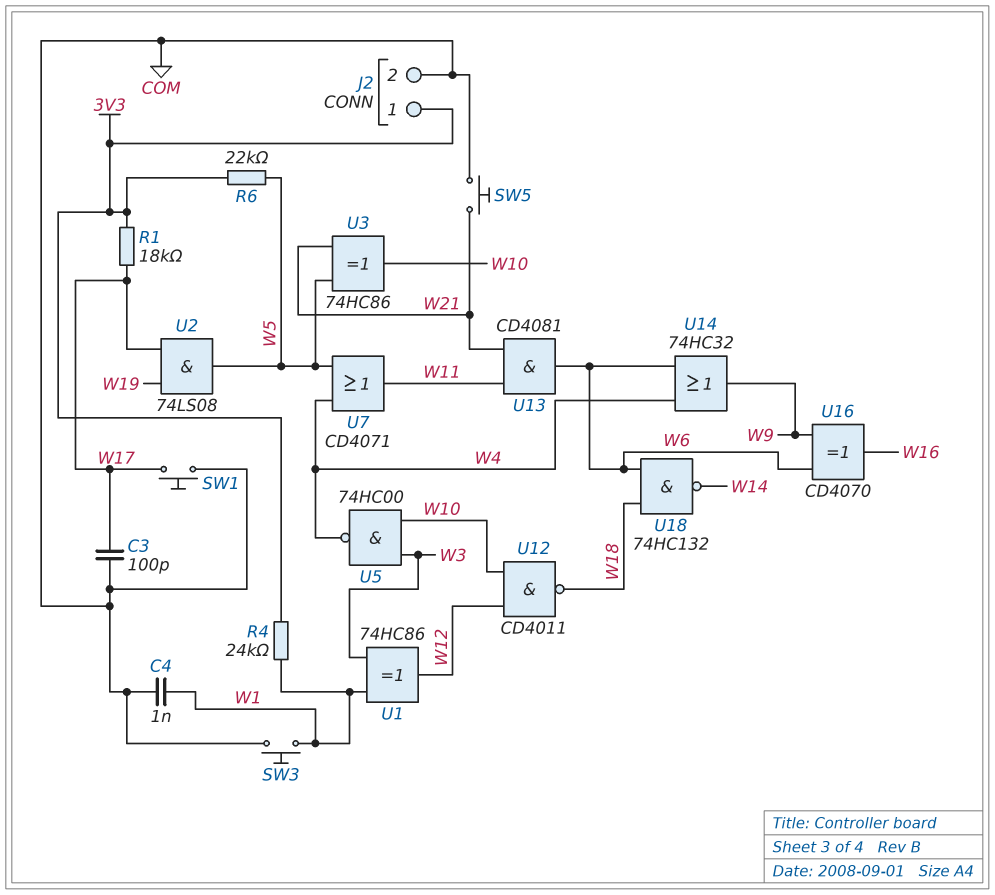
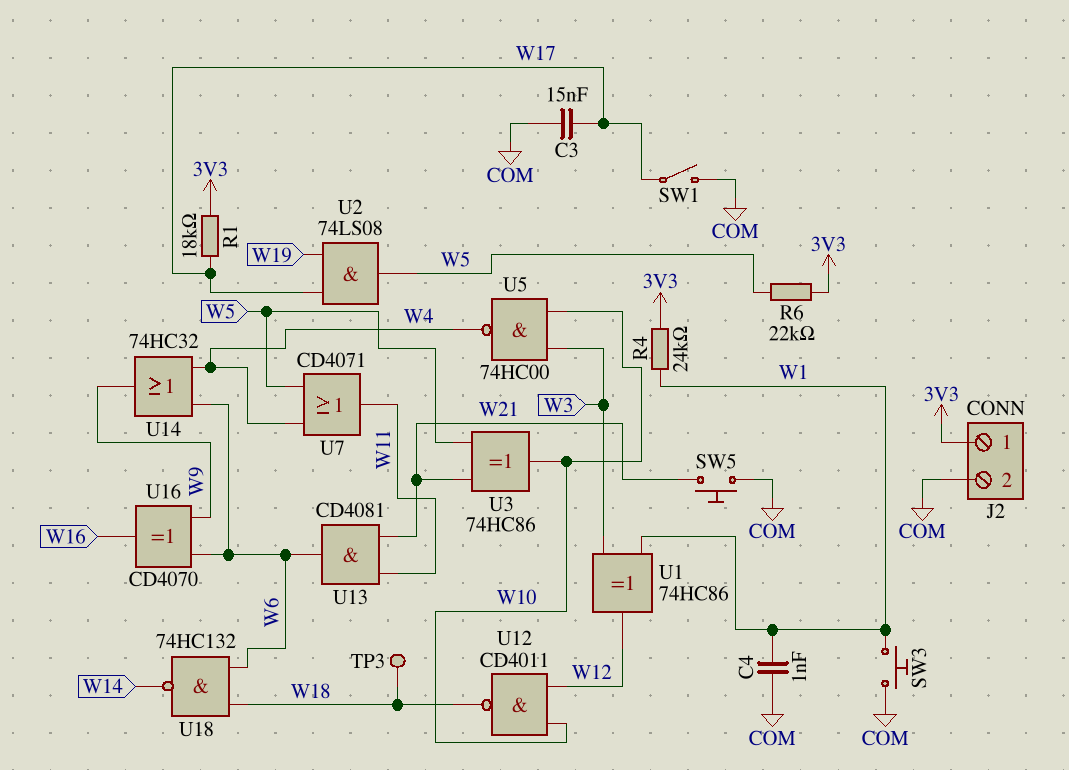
C3: 100pF (COM, W17) -> 15nF (COM, W17)
SW1: button (COM, W17) -> switch (COM, W17)
TP3: none -> test point (W18)

